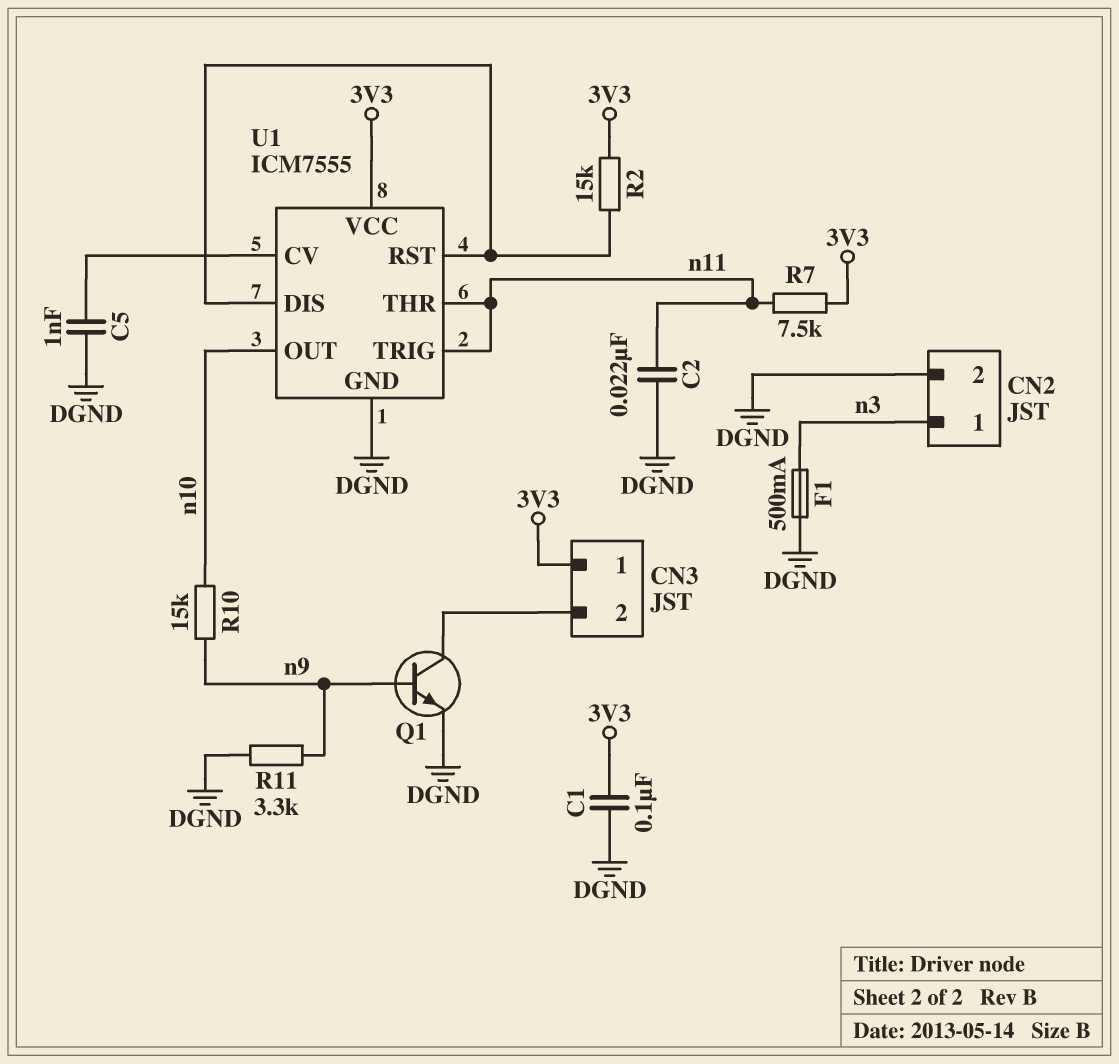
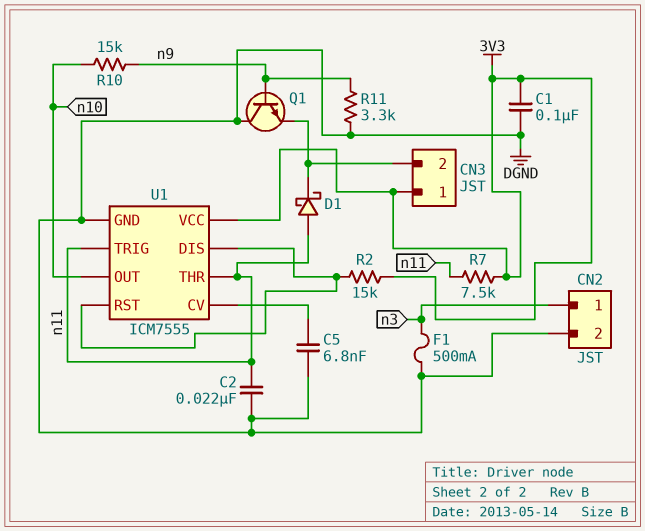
C5: 1nF (DGND, U1/CV) -> 6.8nF (DGND, U1/CV)
D1: none -> schottky (A n11, K CN3/2)
Q1: NPN (B n9, C CN3/2, E DGND) -> NPN (B n9, C DGND, E CN3/2)

